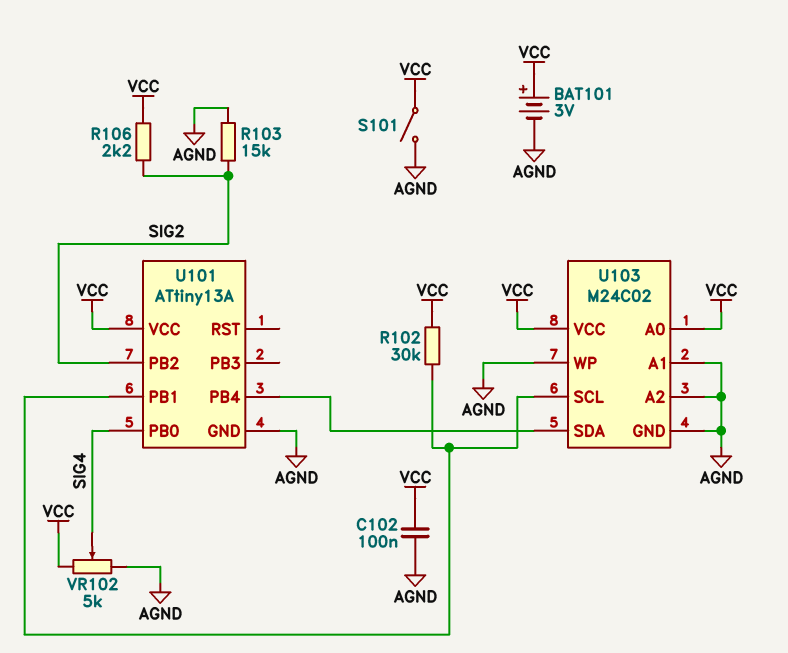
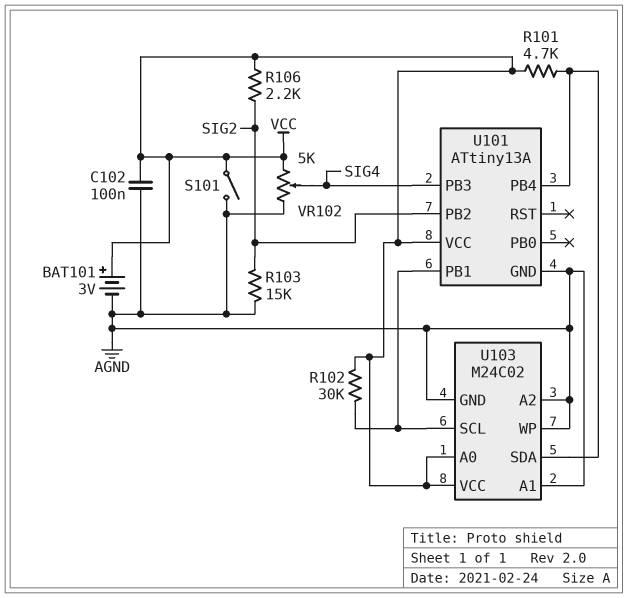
R101: none -> 4.7k (U101/PB4, VCC)
U101 pin PB0: SIG4 -> none
U101 pin PB3: none -> SIG4

